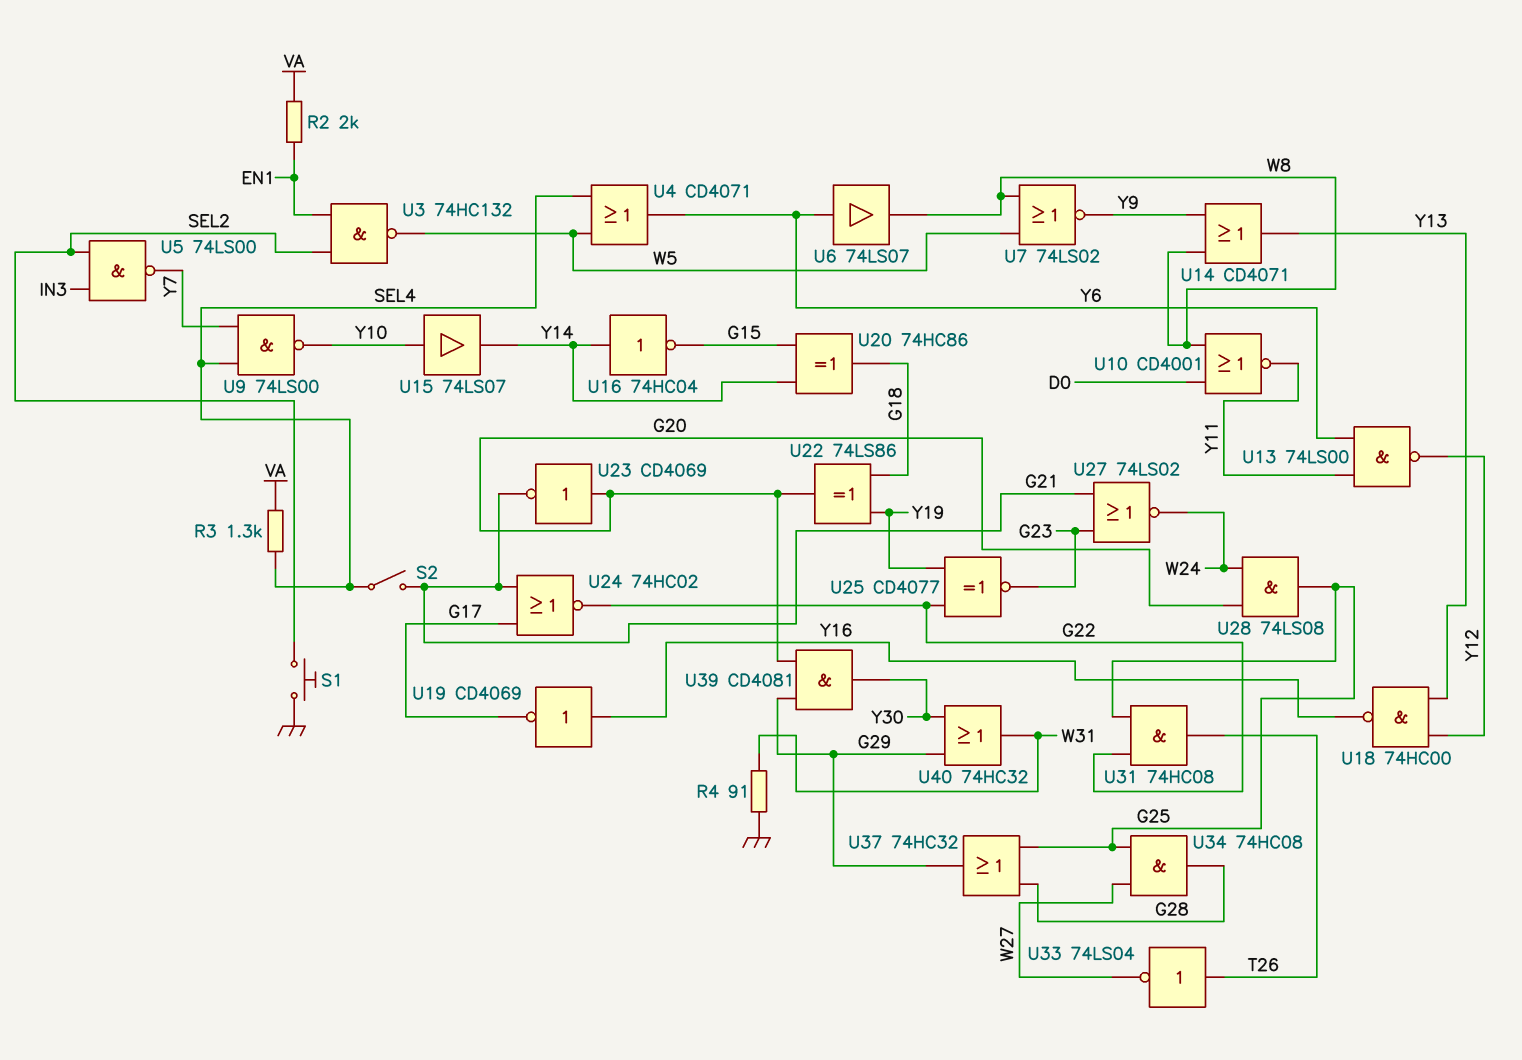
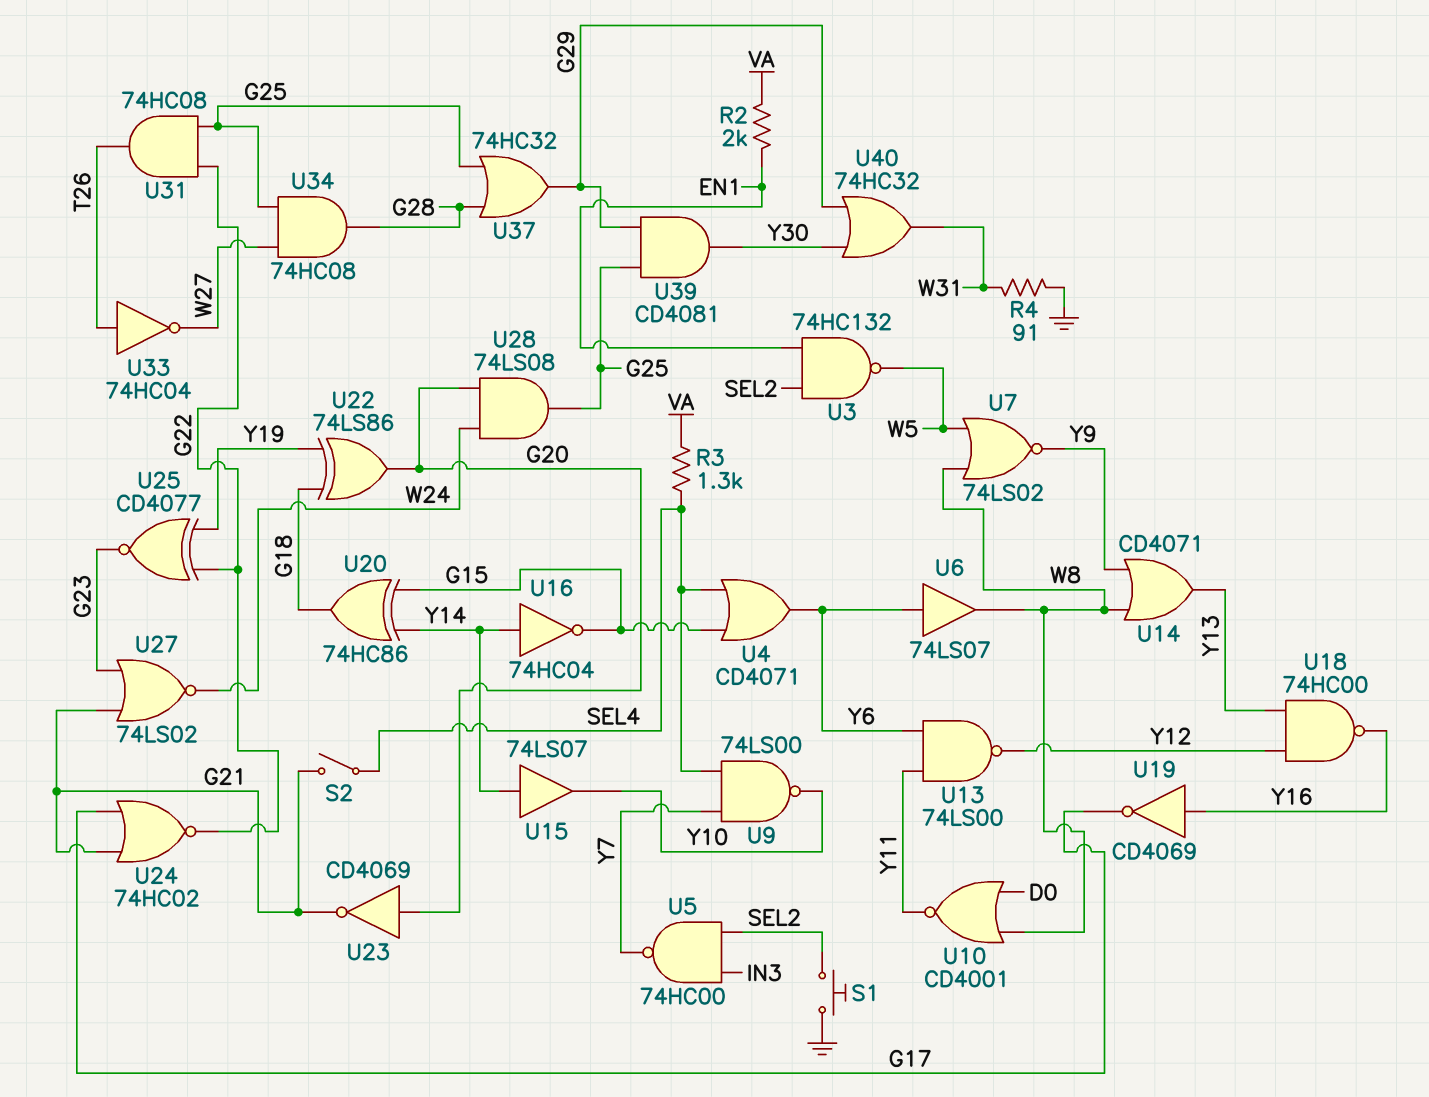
U4: OR CD4071 (in SEL4, in W5, out Y6) -> OR CD4071 (in G15, in SEL4, out Y6)
U5: NAND 74LS00 (in IN3, in SEL2, out Y7) -> NAND 74HC00 (in IN3, in SEL2, out Y7)
U15: buffer 74LS07 (in Y10, out Y14) -> buffer 74LS07 (in Y14, out Y10)
U33: NOT 74LS04 (in T26, out W27) -> NOT 74HC04 (in T26, out W27)
U39: AND CD4081 (in G20, in G29, out Y30) -> AND CD4081 (in G25, in G29, out Y30)

